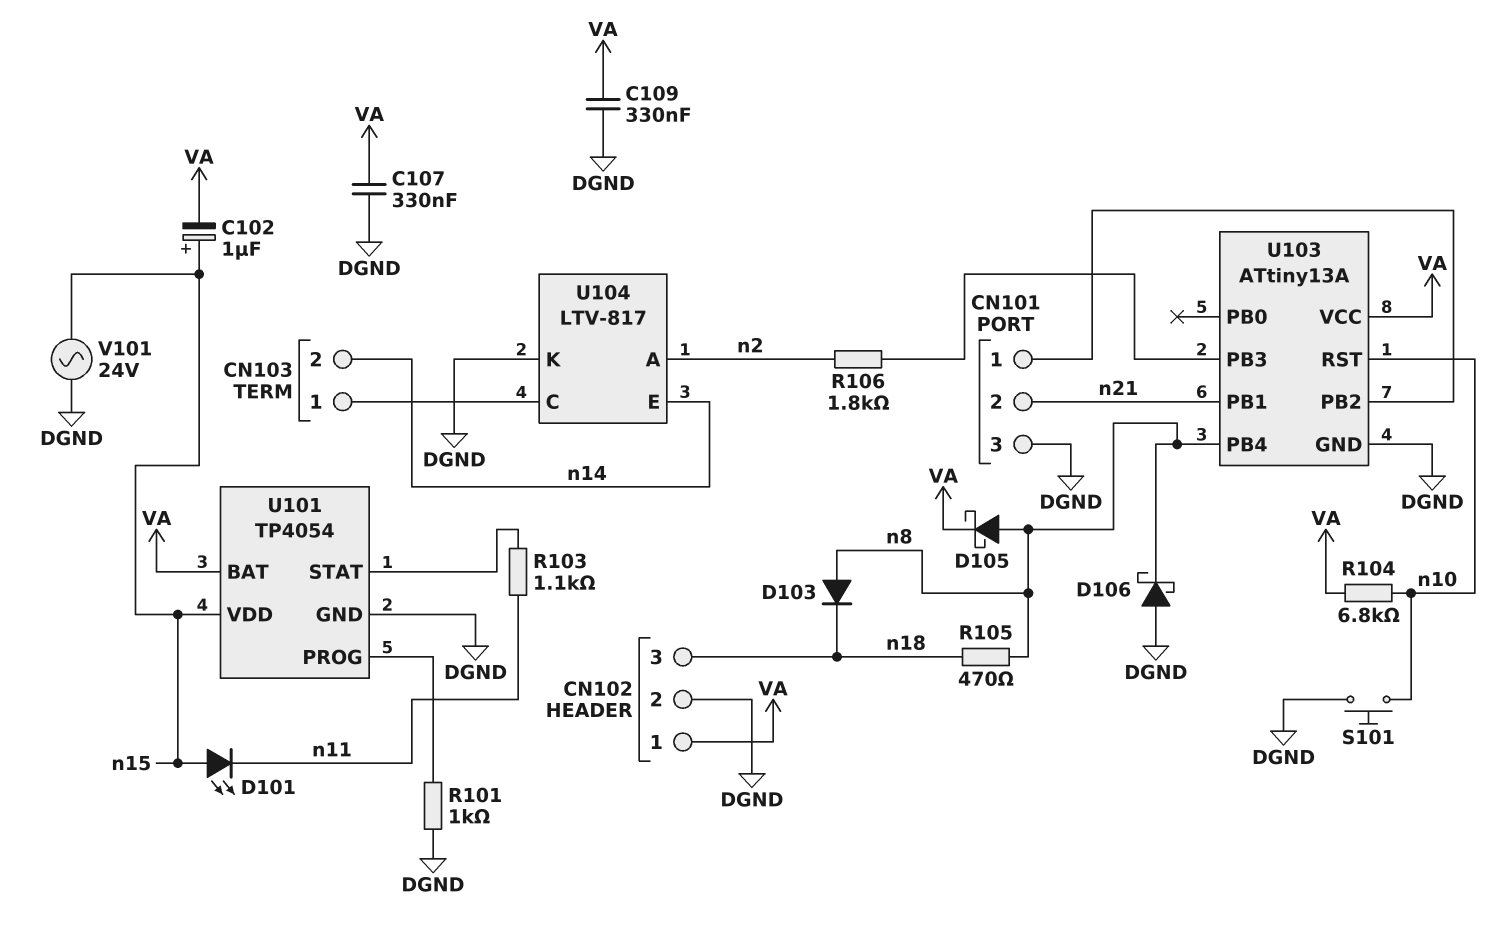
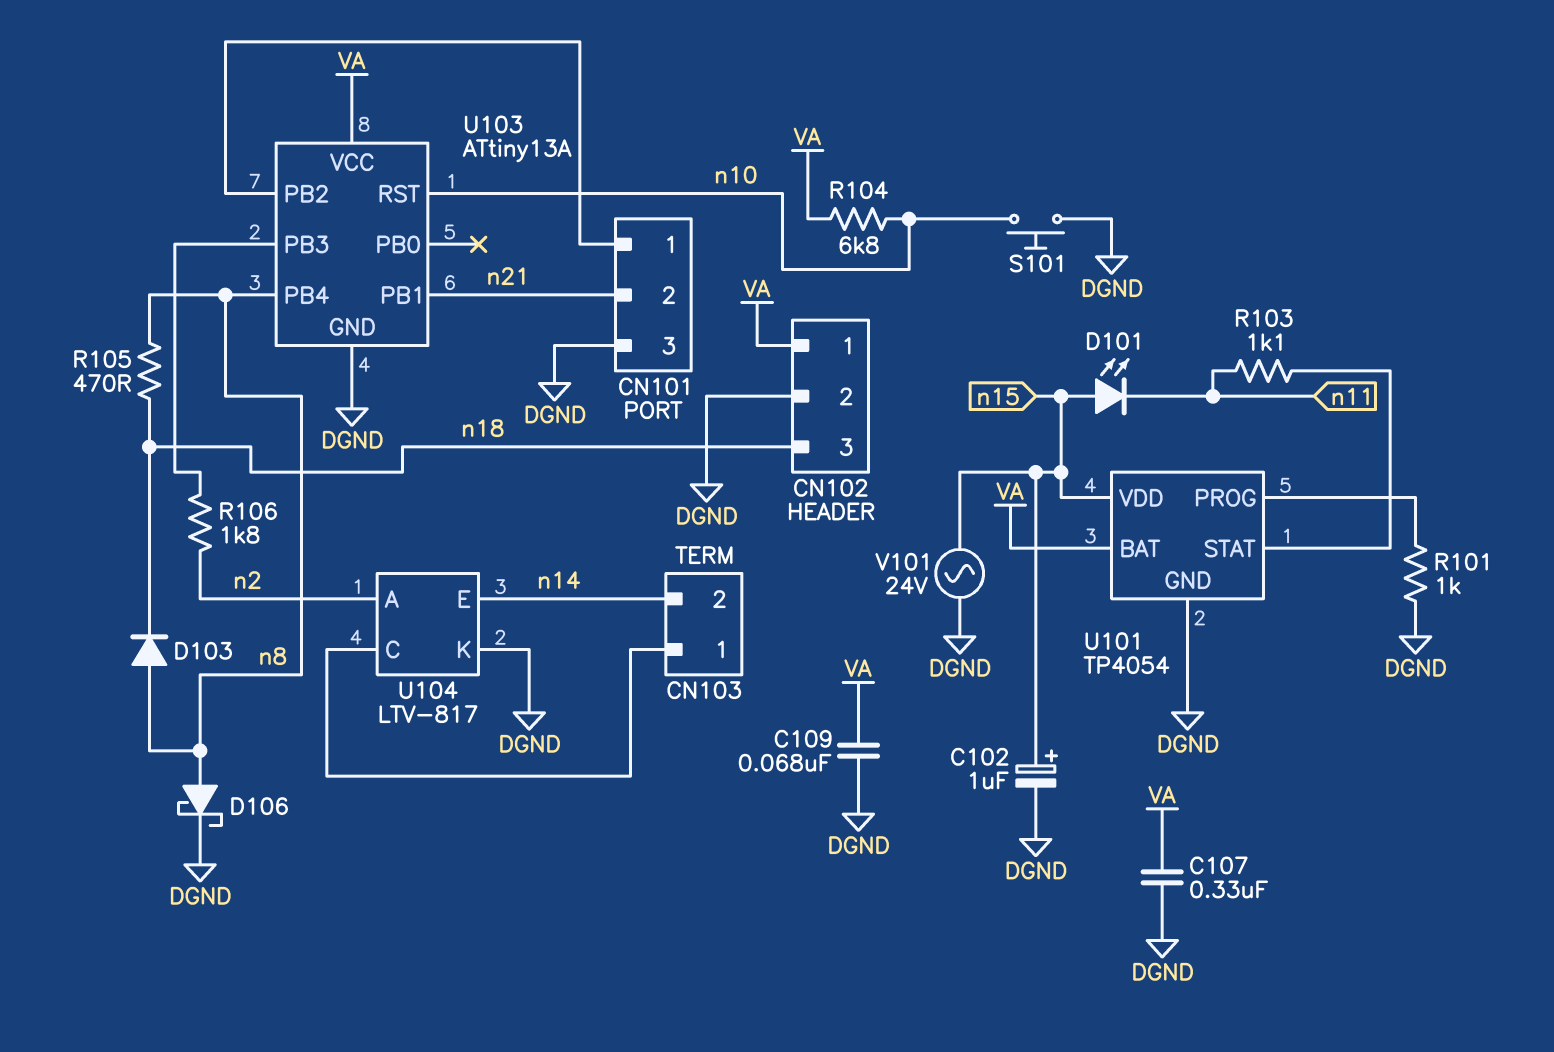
C102: 1uF (plus n15, minus VA) -> 1uF (plus n15, minus DGND)
C109: 330nF (DGND, VA) -> 68nF (DGND, VA)
D105: schottky (A n8, K VA) -> none
D106: schottky (A DGND, K n8) -> schottky (A n8, K DGND)

